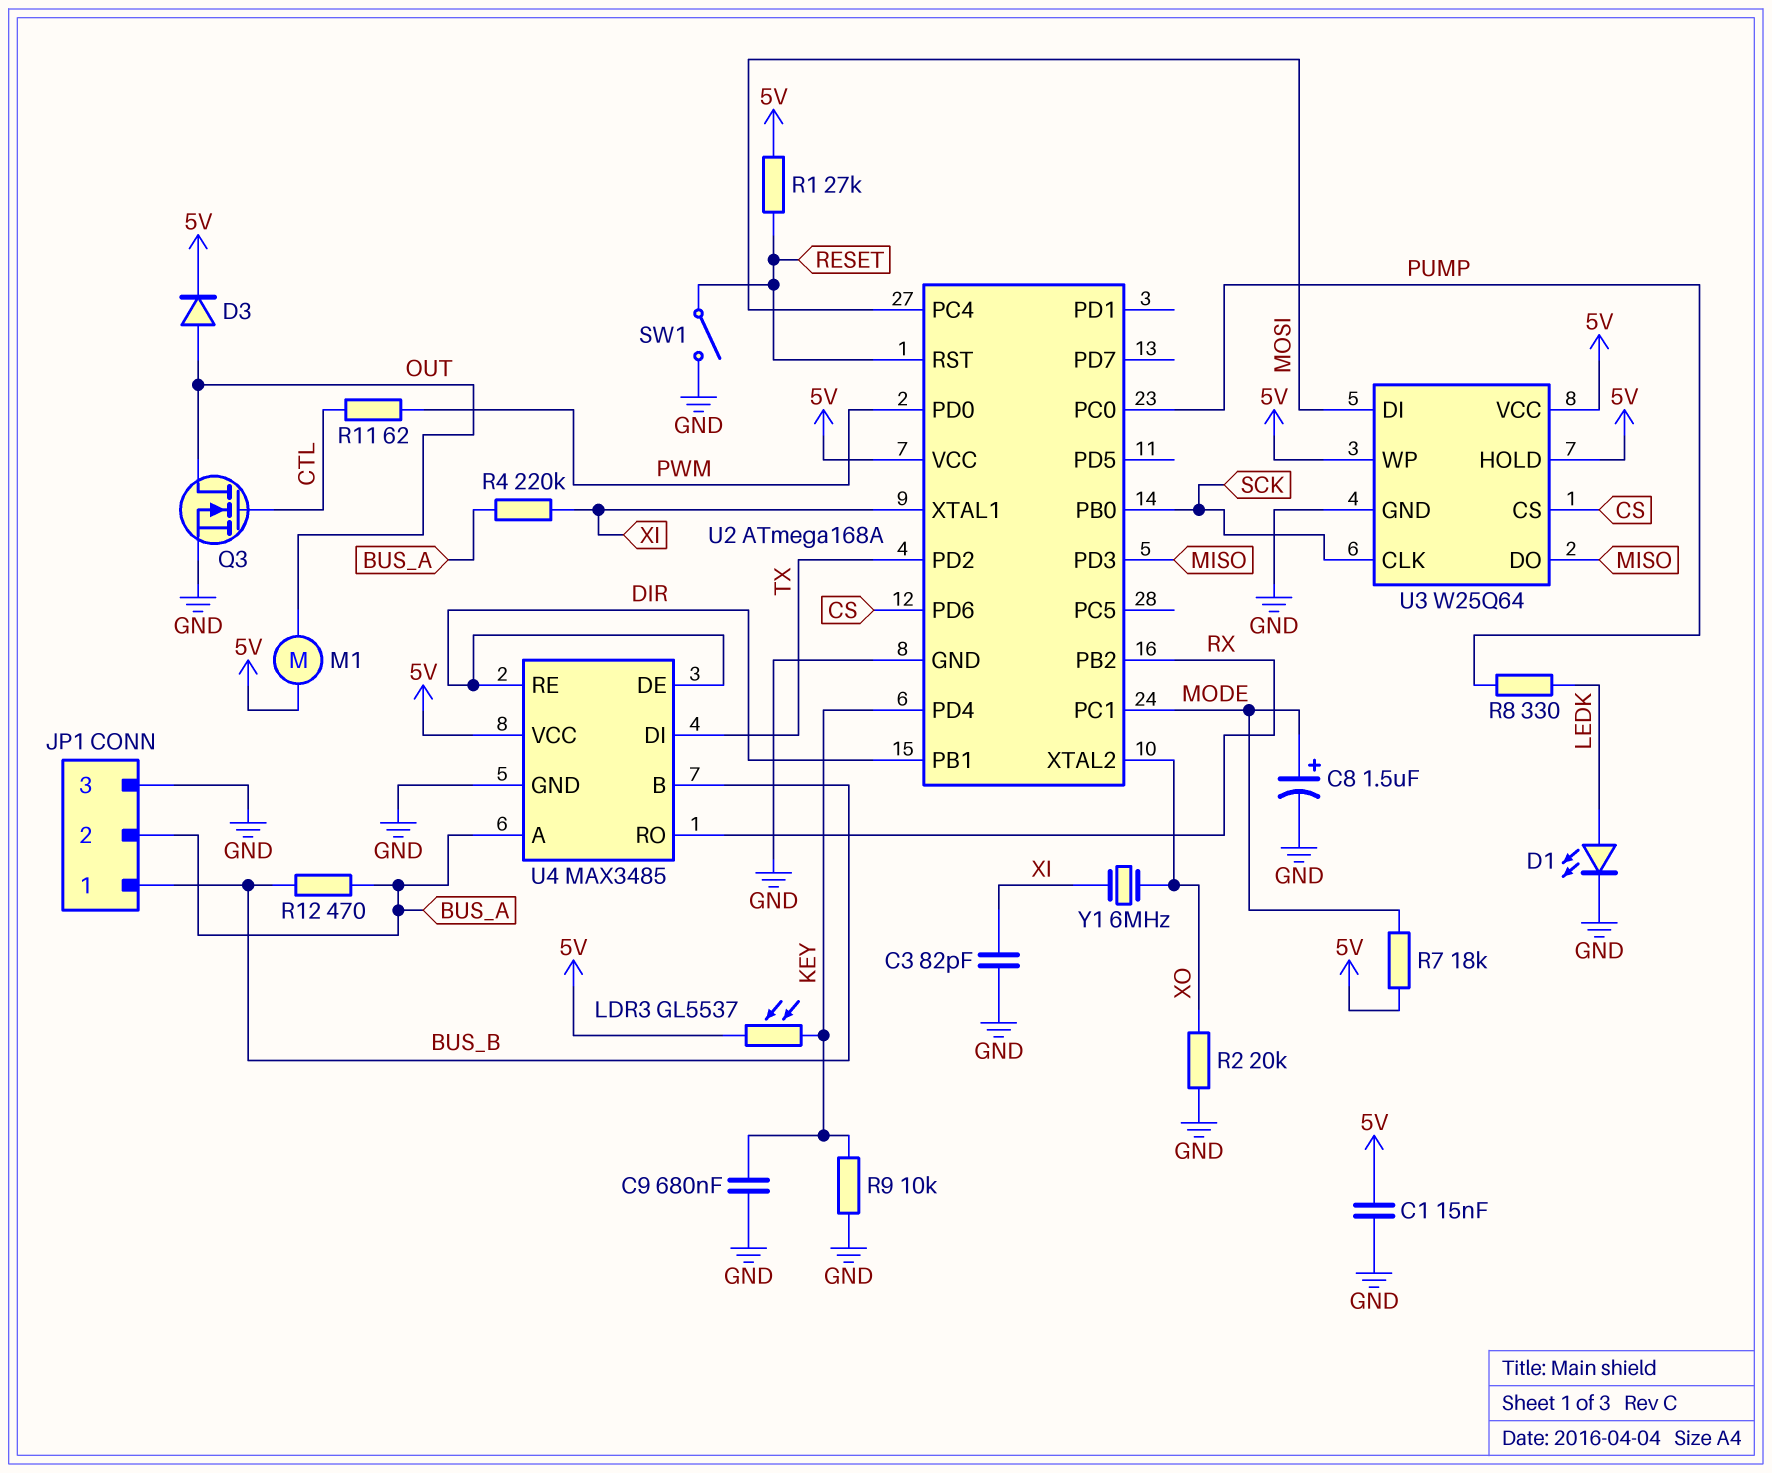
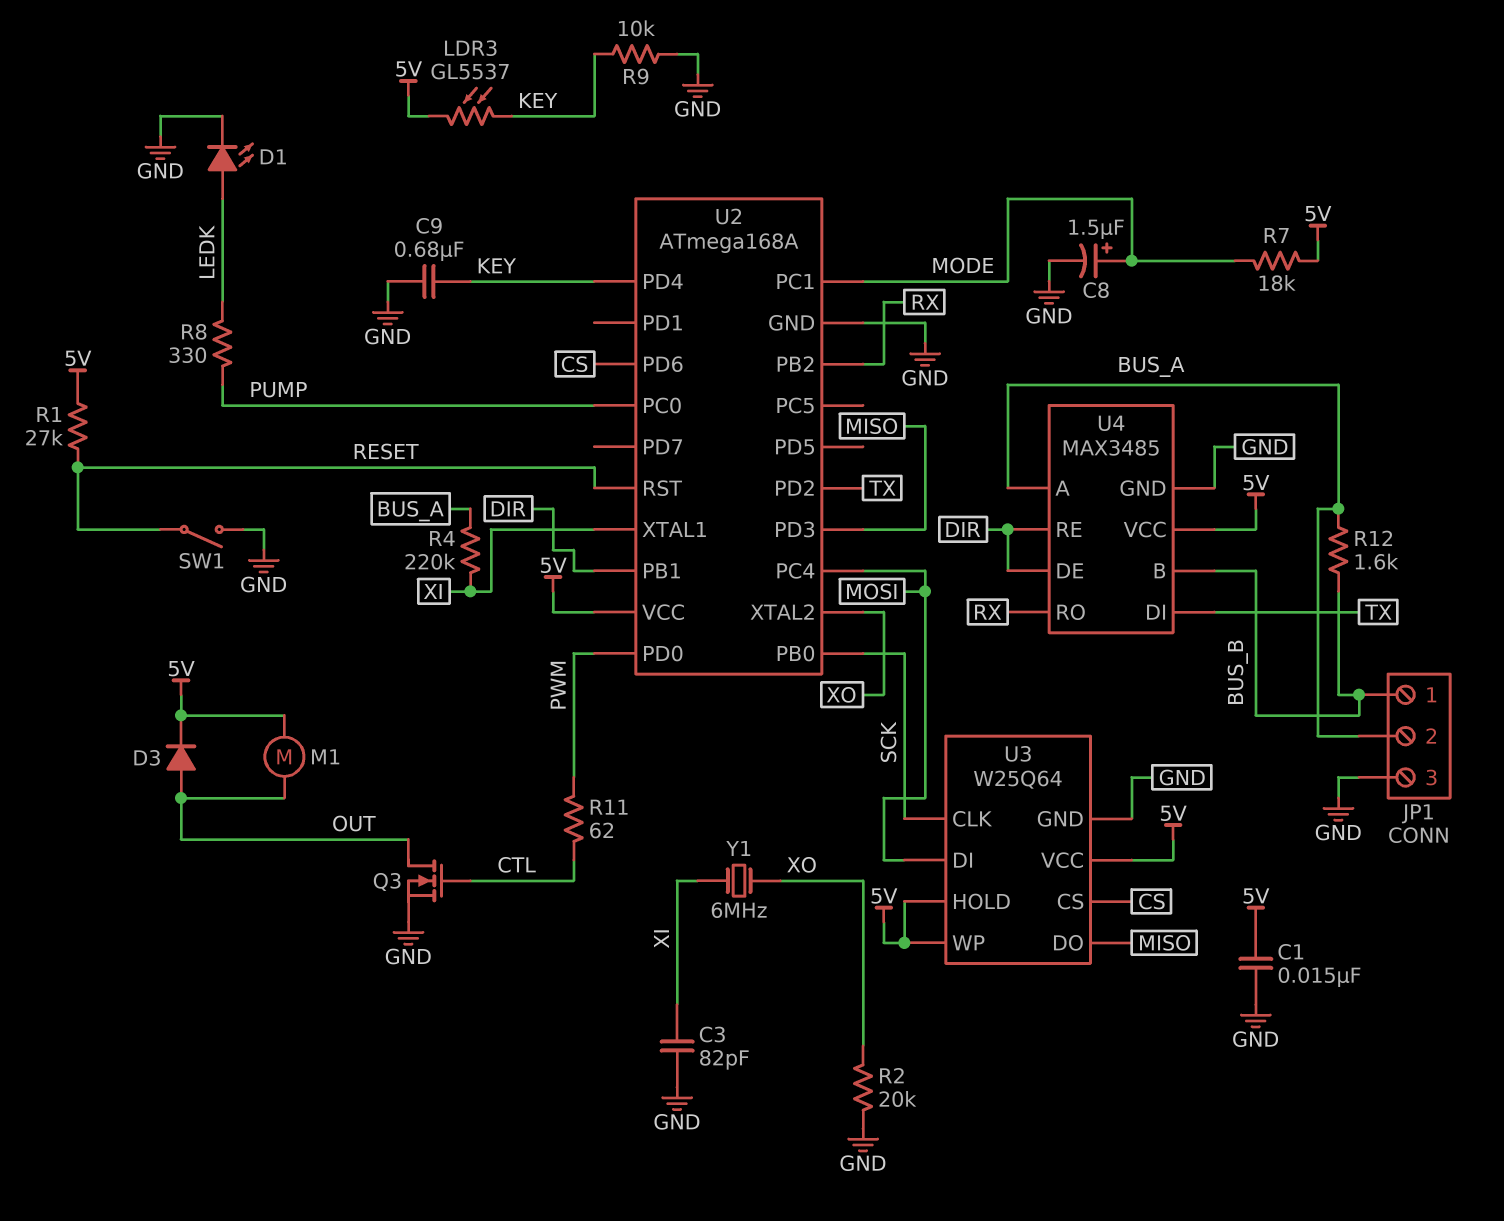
R12: 470 (BUS_A, BUS_B) -> 1.6k (BUS_A, BUS_B)

